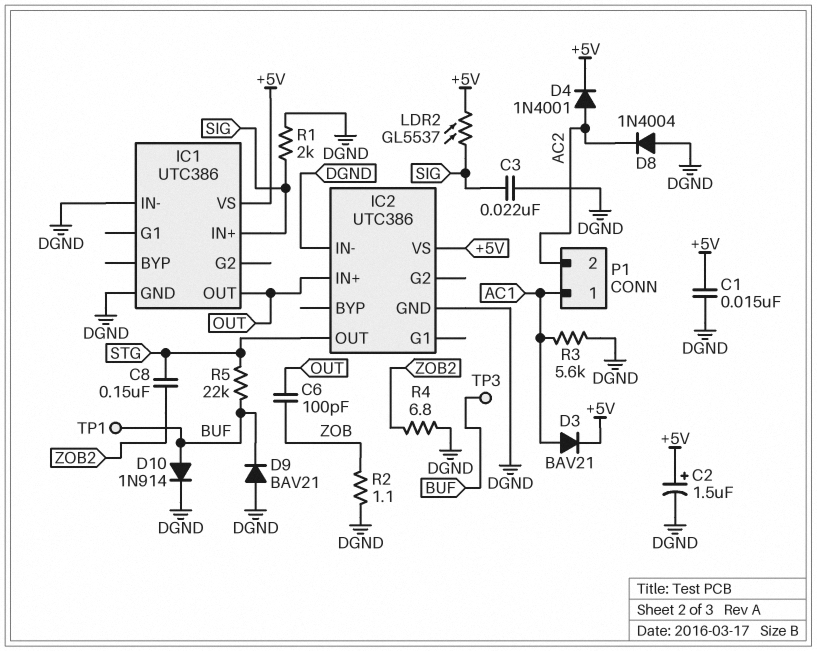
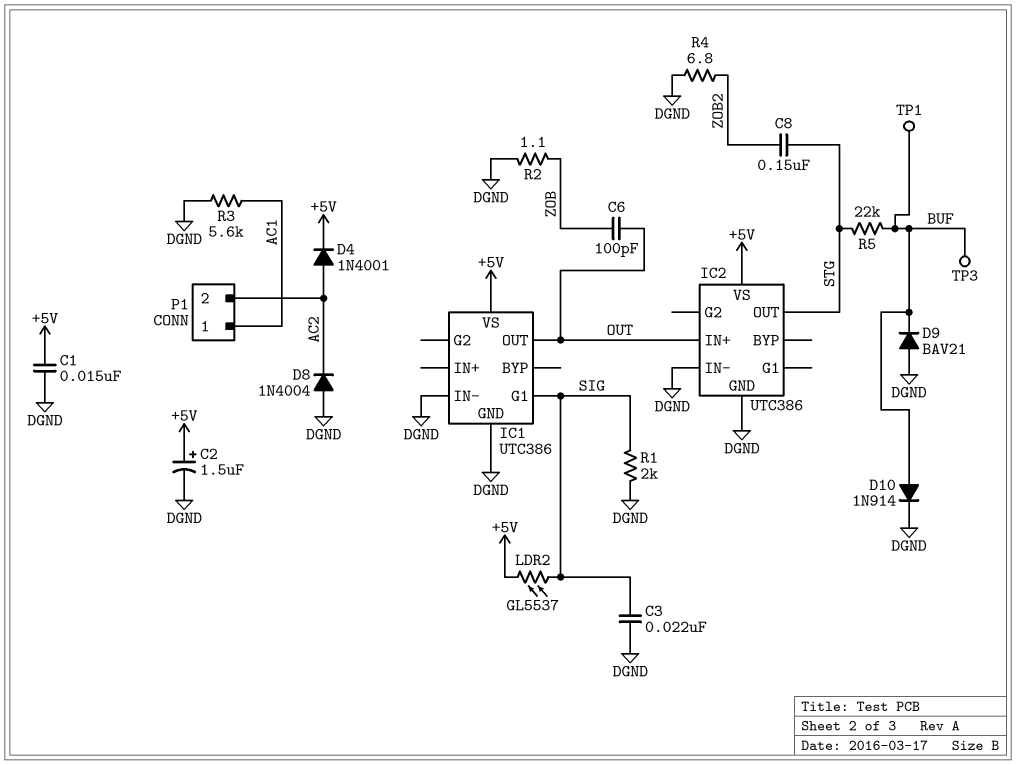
D3: diode BAV21 (A AC1, K +5V) -> none
IC1 pin G1: none -> SIG
IC1 pin IN+: SIG -> none

